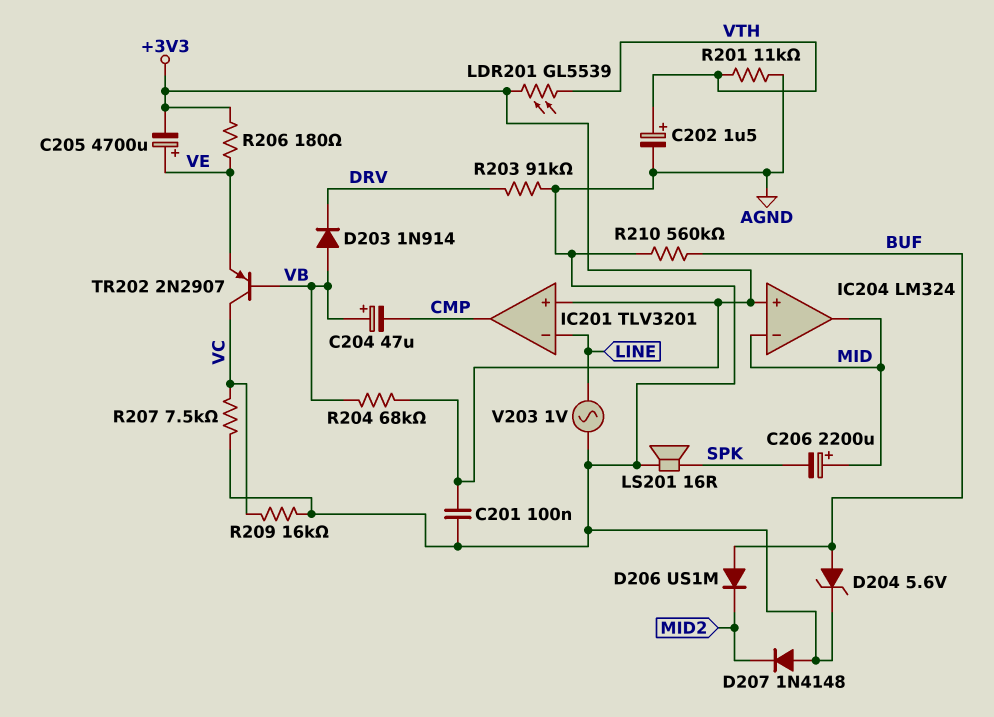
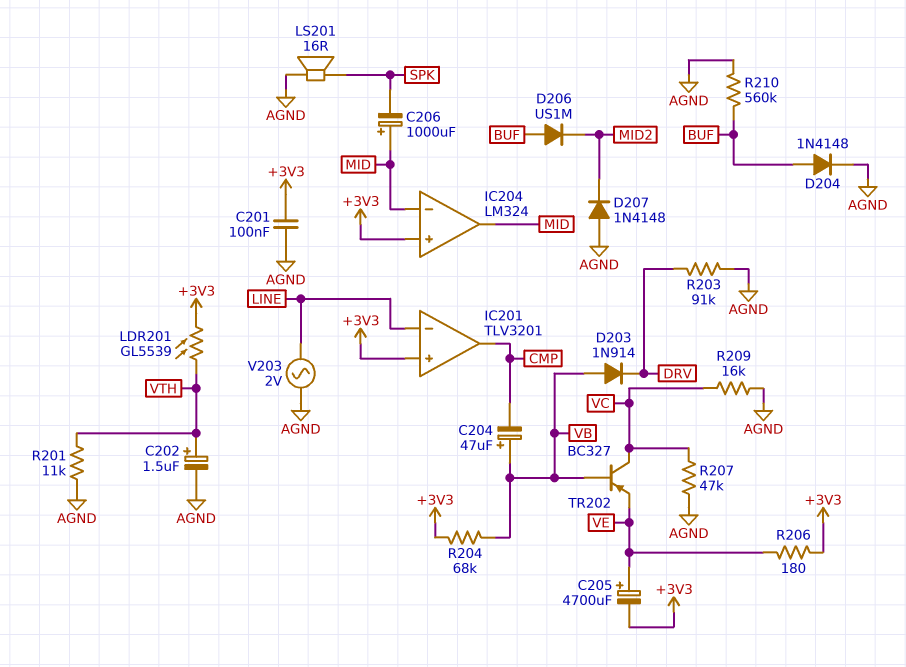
C206: 2200uF (plus MID, minus SPK) -> 1000uF (plus MID, minus SPK)
D204: zener 5.6V (A BUF, K AGND) -> diode 1N4148 (A BUF, K AGND)
R207: 7.5k (AGND, VC) -> 47k (AGND, VC)
TR202: PNP 2N2907 (B VB, C VC, E VE) -> PNP BC327 (B VB, C VC, E VE)
V203: AC 1V (AGND, LINE) -> AC 2V (AGND, LINE)

